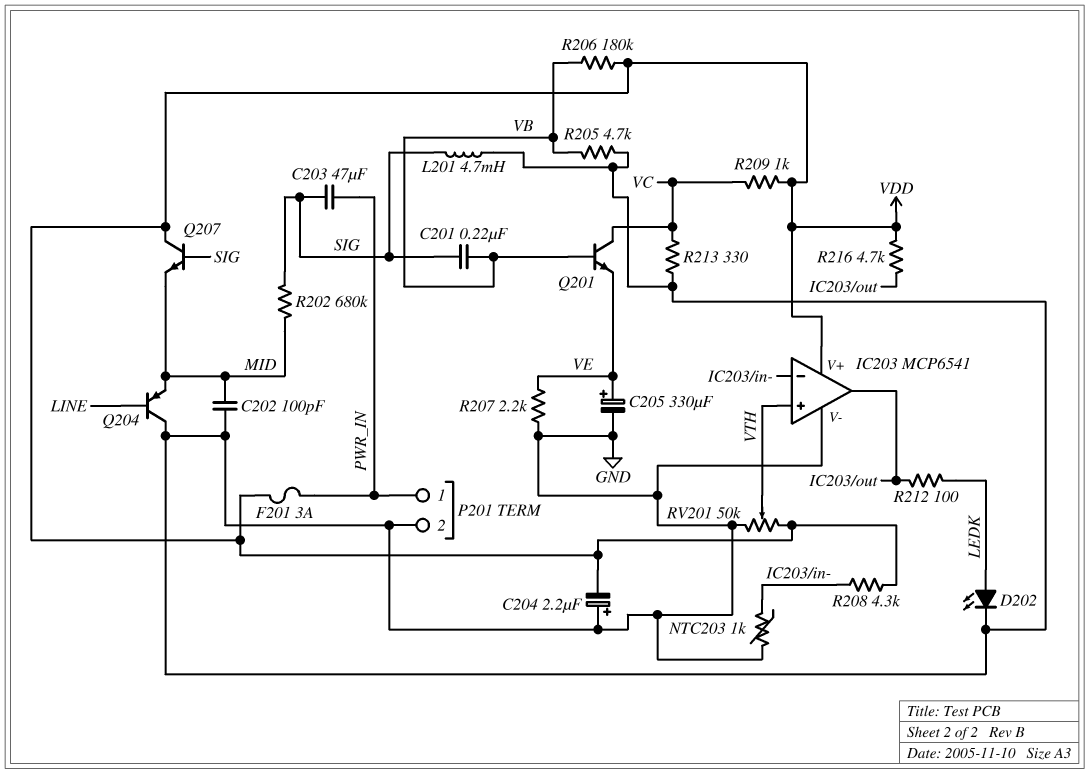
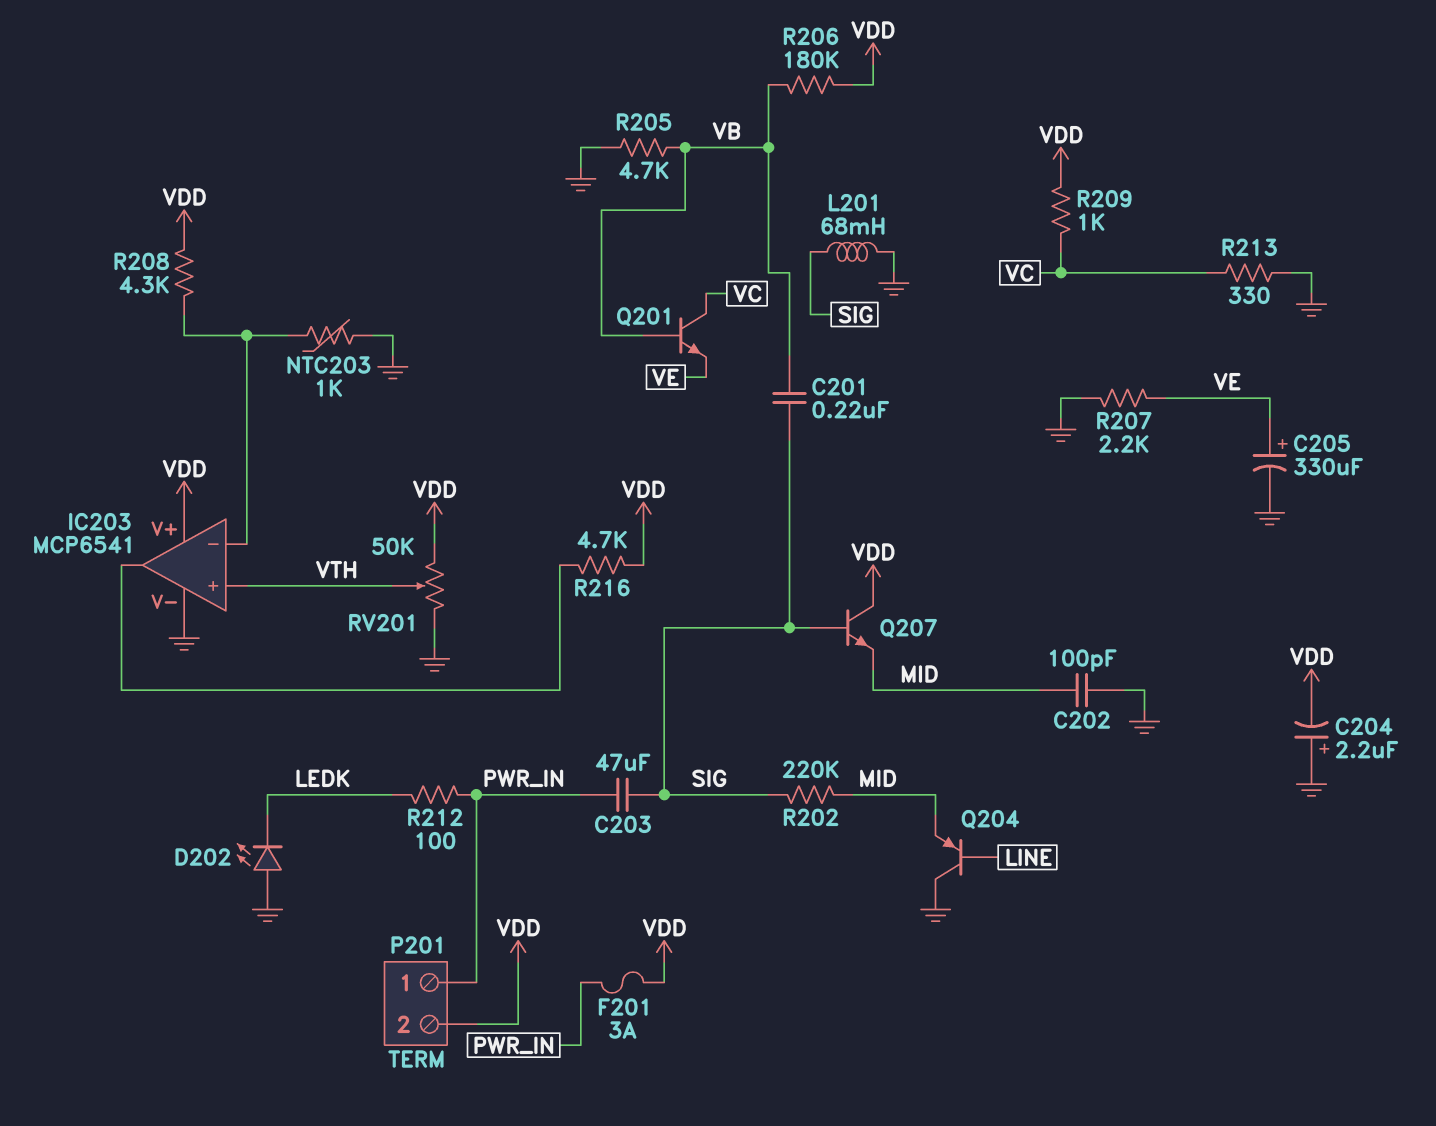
D202: LED (A LEDK, K GND) -> LED (A GND, K LEDK)
L201: 4.7mH (GND, SIG) -> 68mH (GND, SIG)
P201 pin 2: GND -> VDD
R202: 680k (MID, SIG) -> 220k (MID, SIG)
R212: 100 (IC203/out, LEDK) -> 100 (LEDK, PWR_IN)

